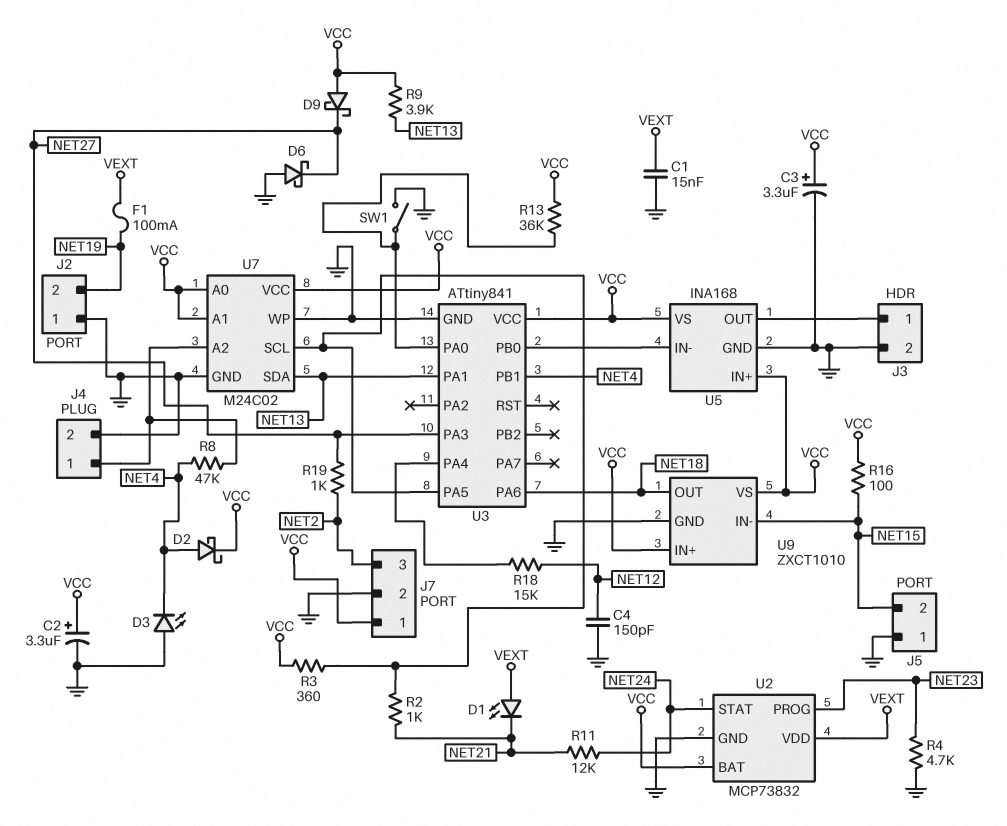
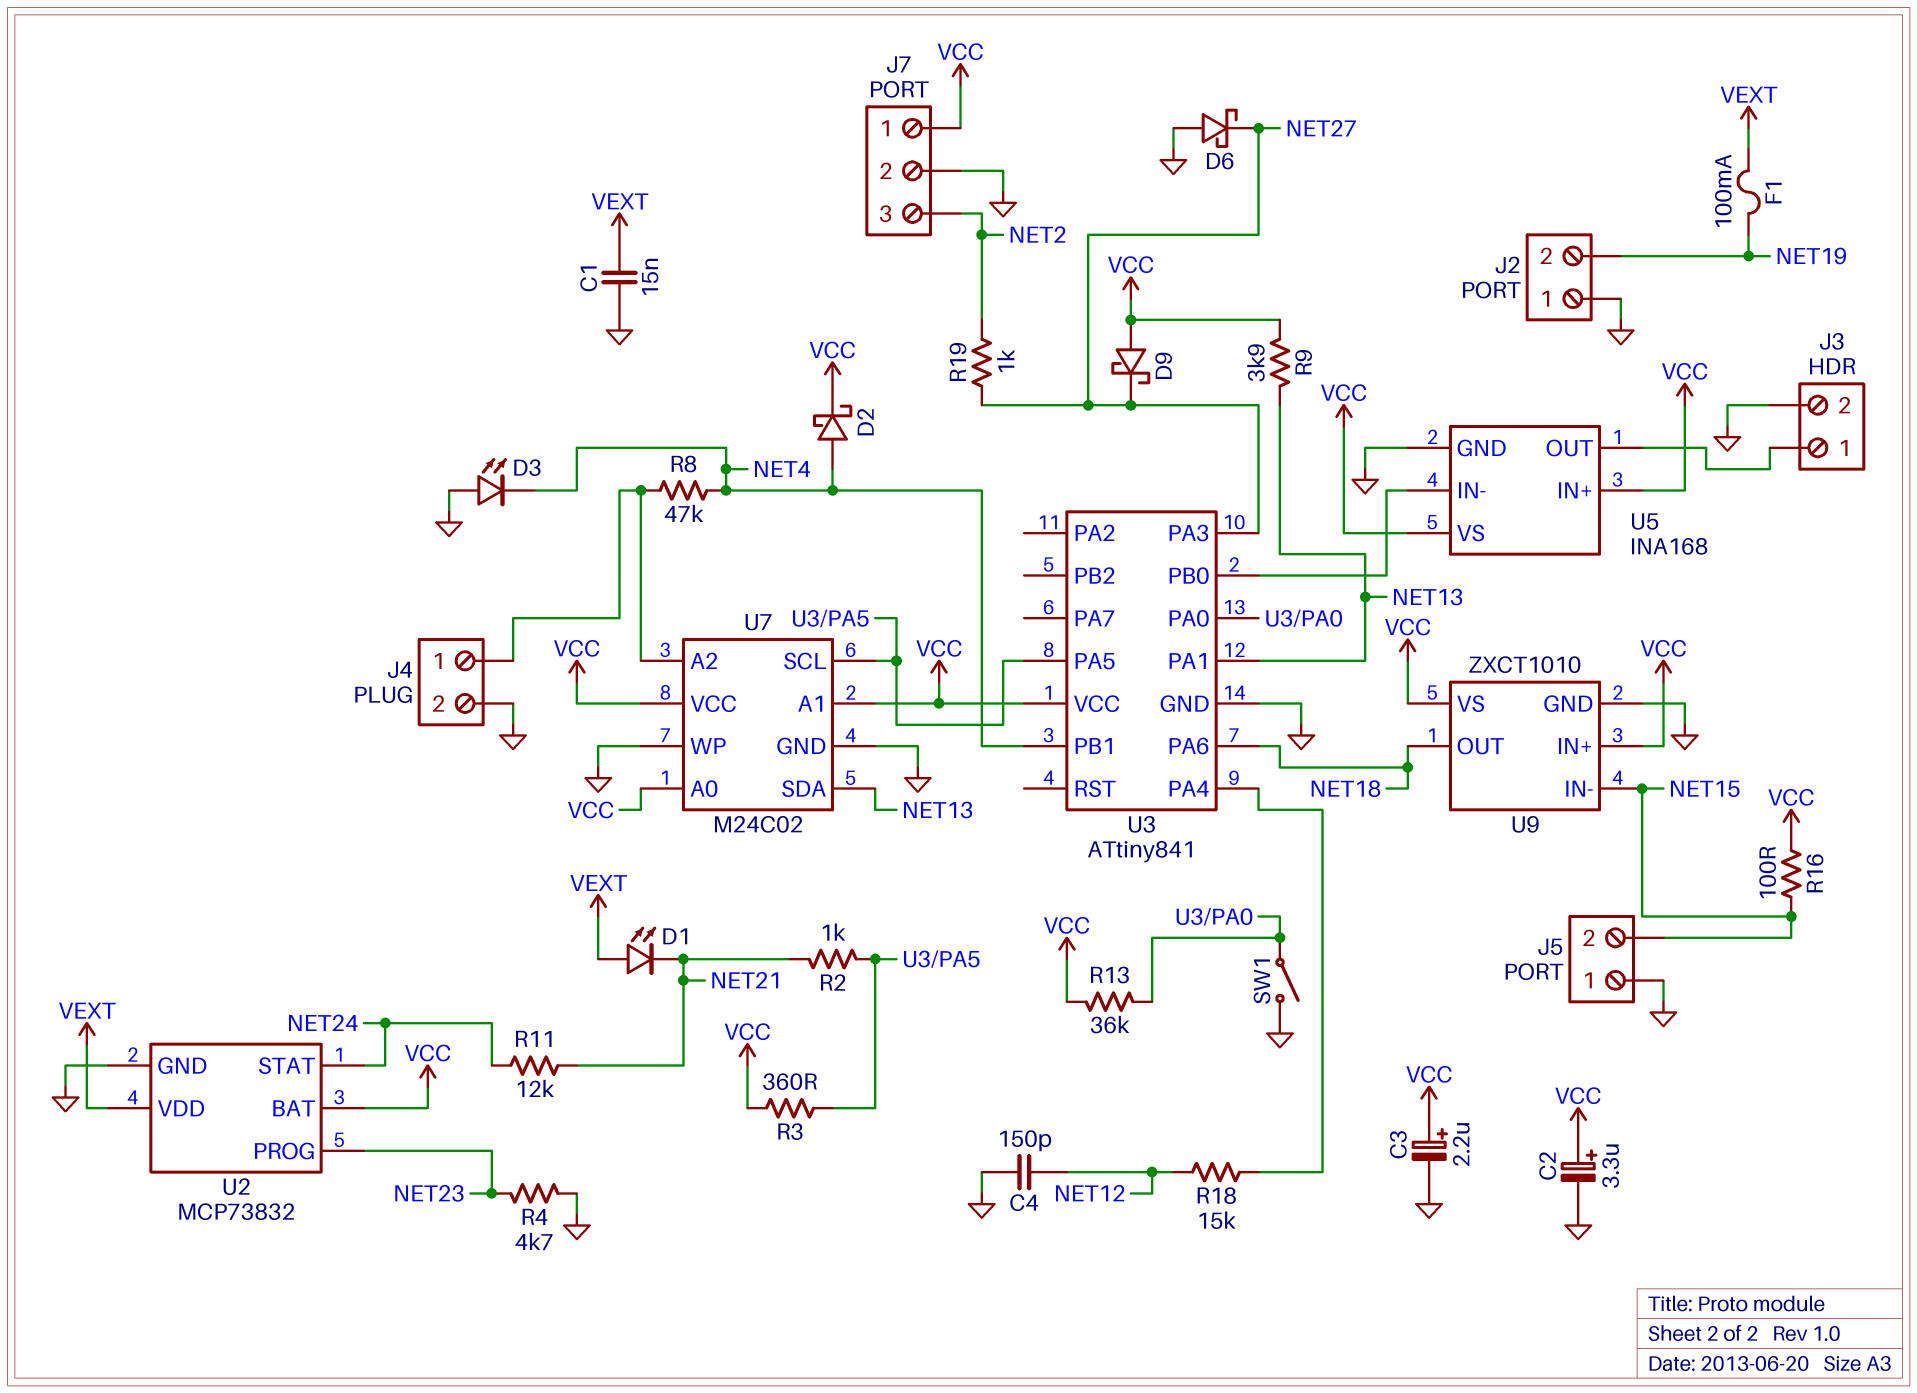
C3: 3.3uF (plus VCC, minus GND) -> 2.2uF (plus VCC, minus GND)

